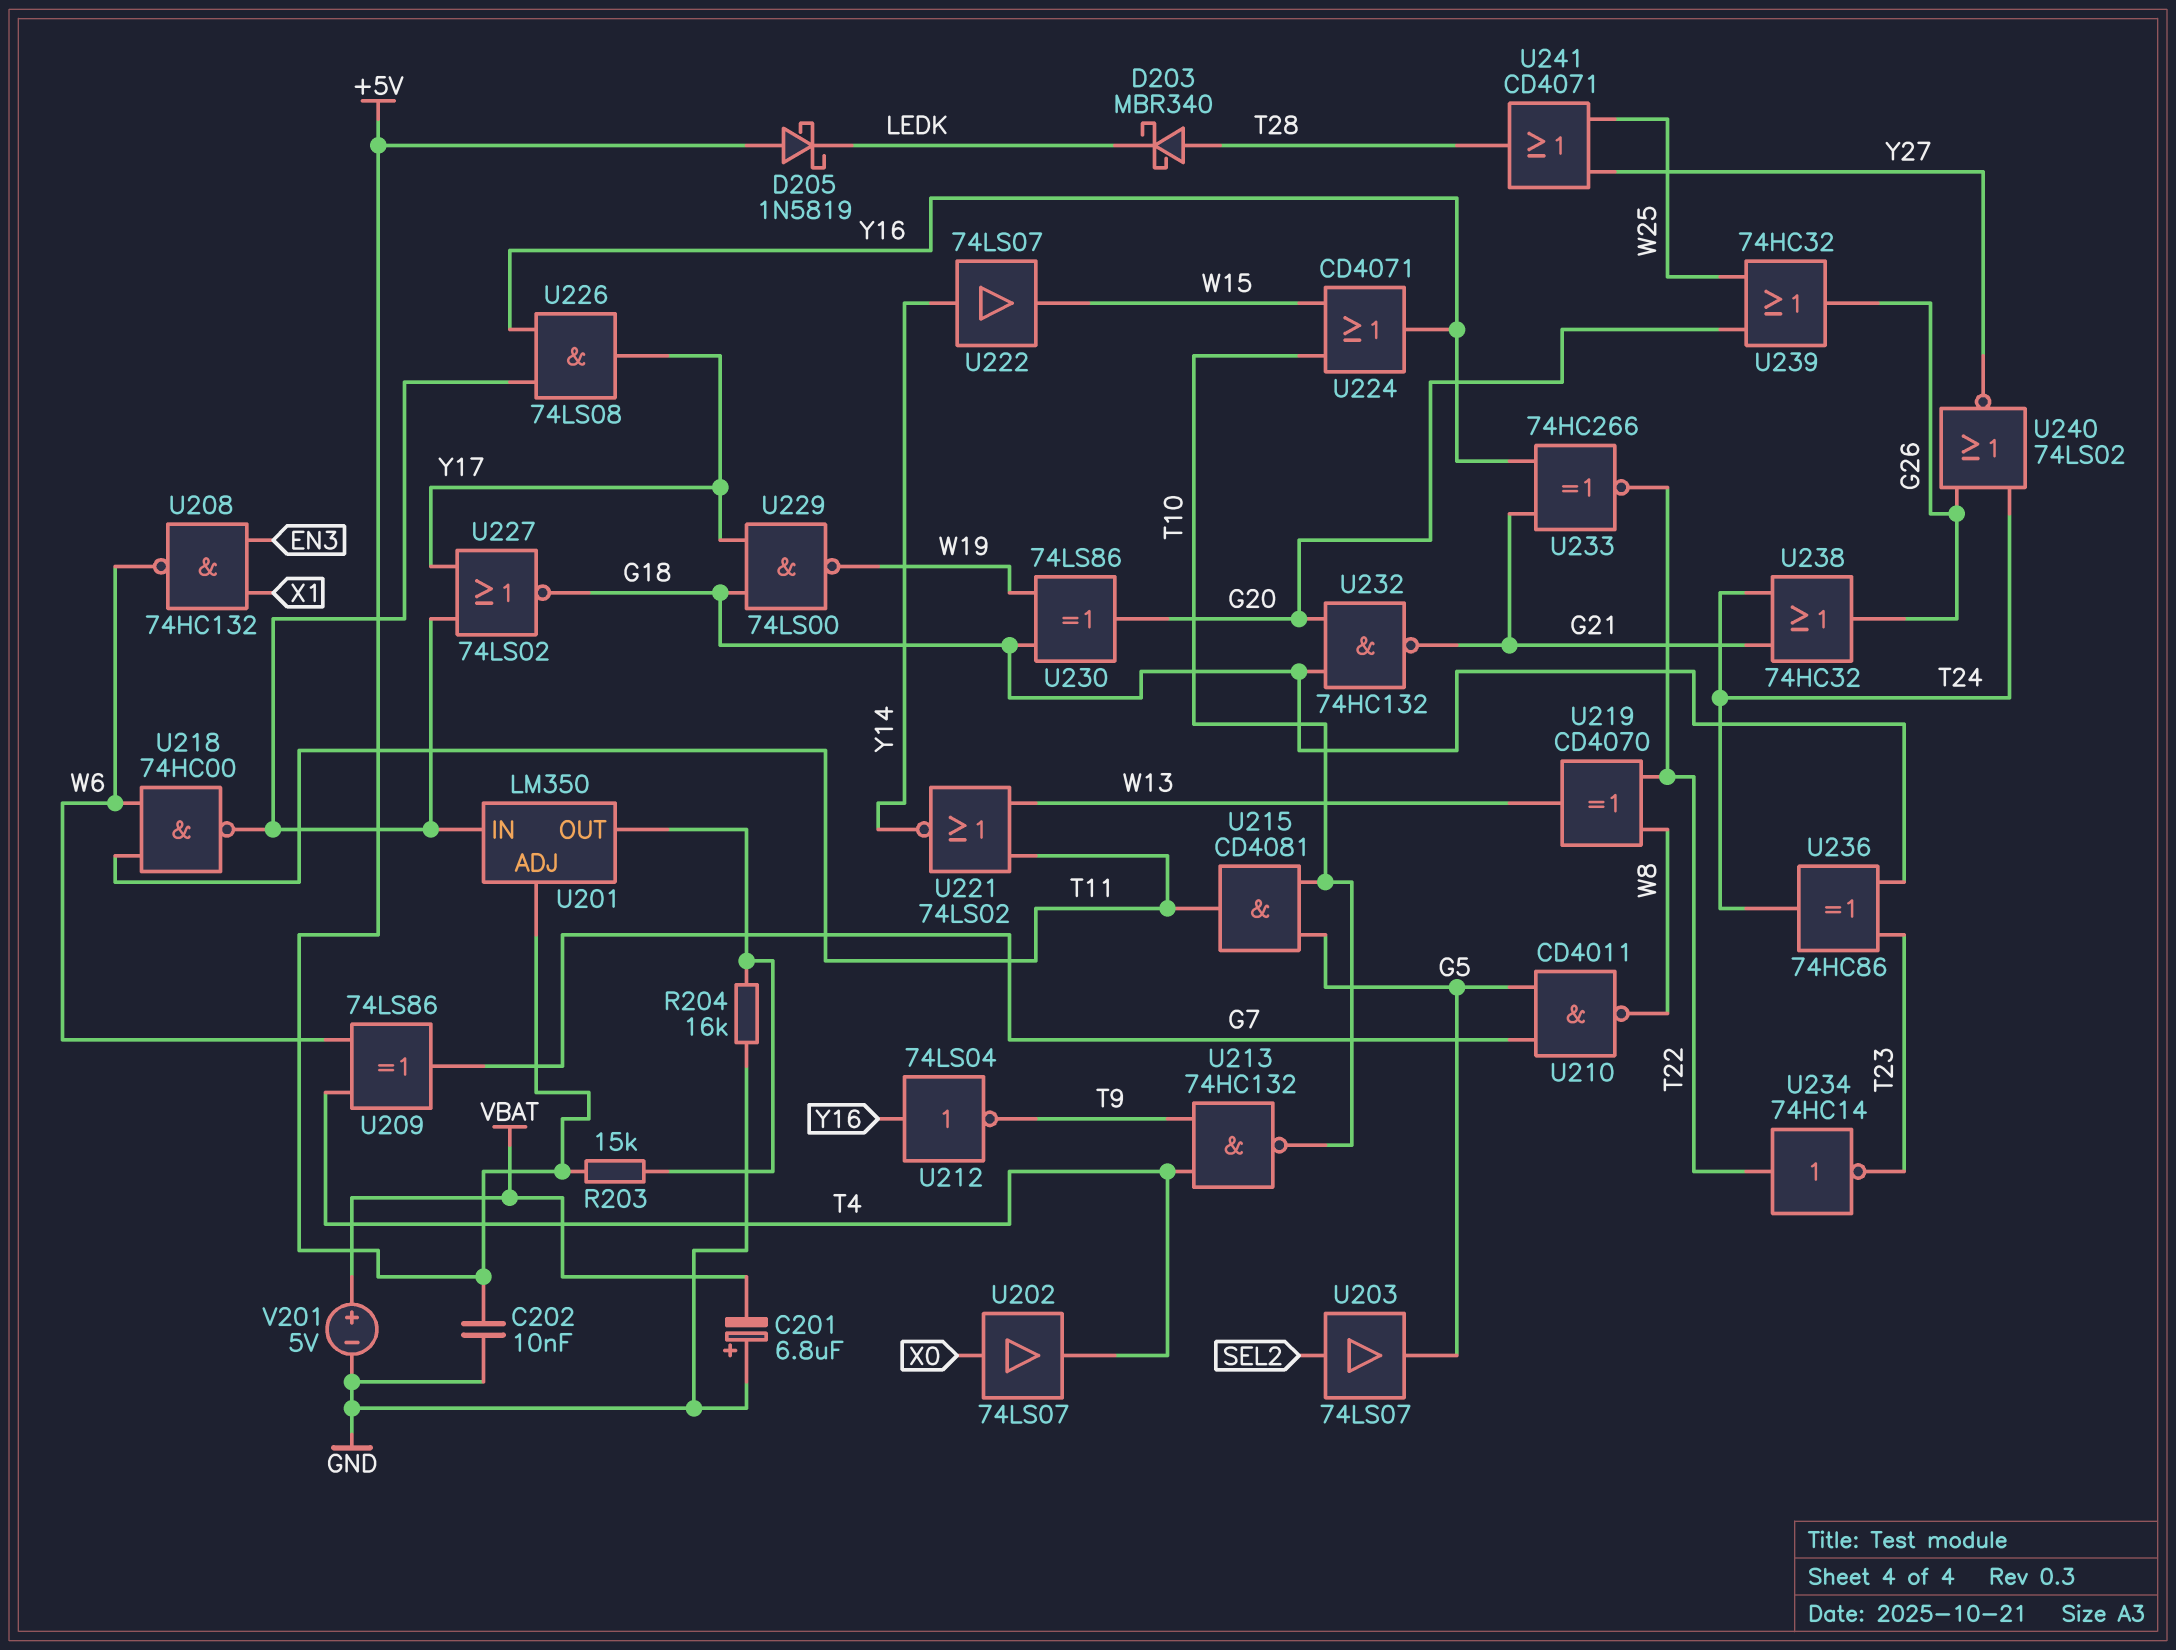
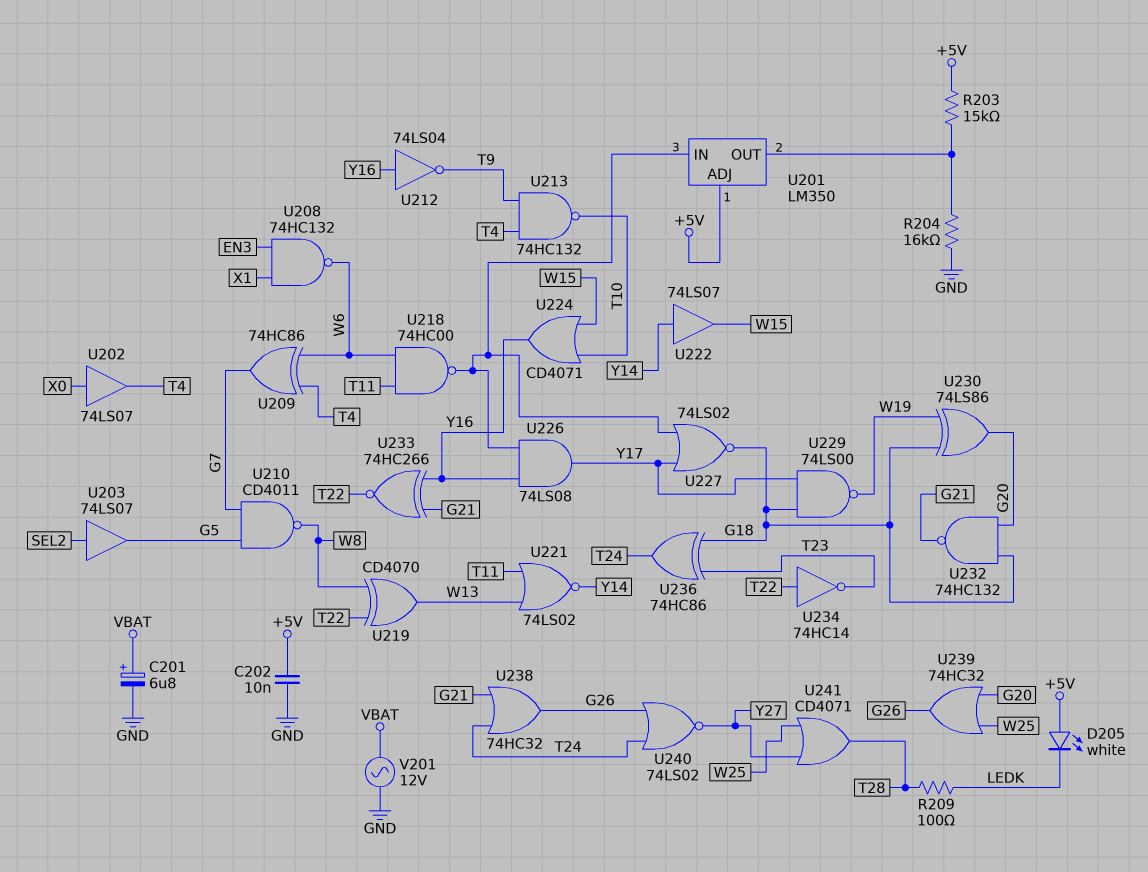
C201: 6.8uF (plus GND, minus VBAT) -> 6.8uF (plus VBAT, minus GND)
D203: schottky MBR340 (A T28, K LEDK) -> none
D205: schottky 1N5819 (A +5V, K LEDK) -> LED white (A +5V, K LEDK)
R209: none -> 100 (LEDK, T28)
U209: XOR 74LS86 (in T4, in W6, out G7) -> XOR 74HC86 (in T4, in W6, out G7)
U215: AND CD4081 (in G5, in T10, out T11) -> none
V201: 5V (plus VBAT, minus GND) -> AC 12V (GND, VBAT)

